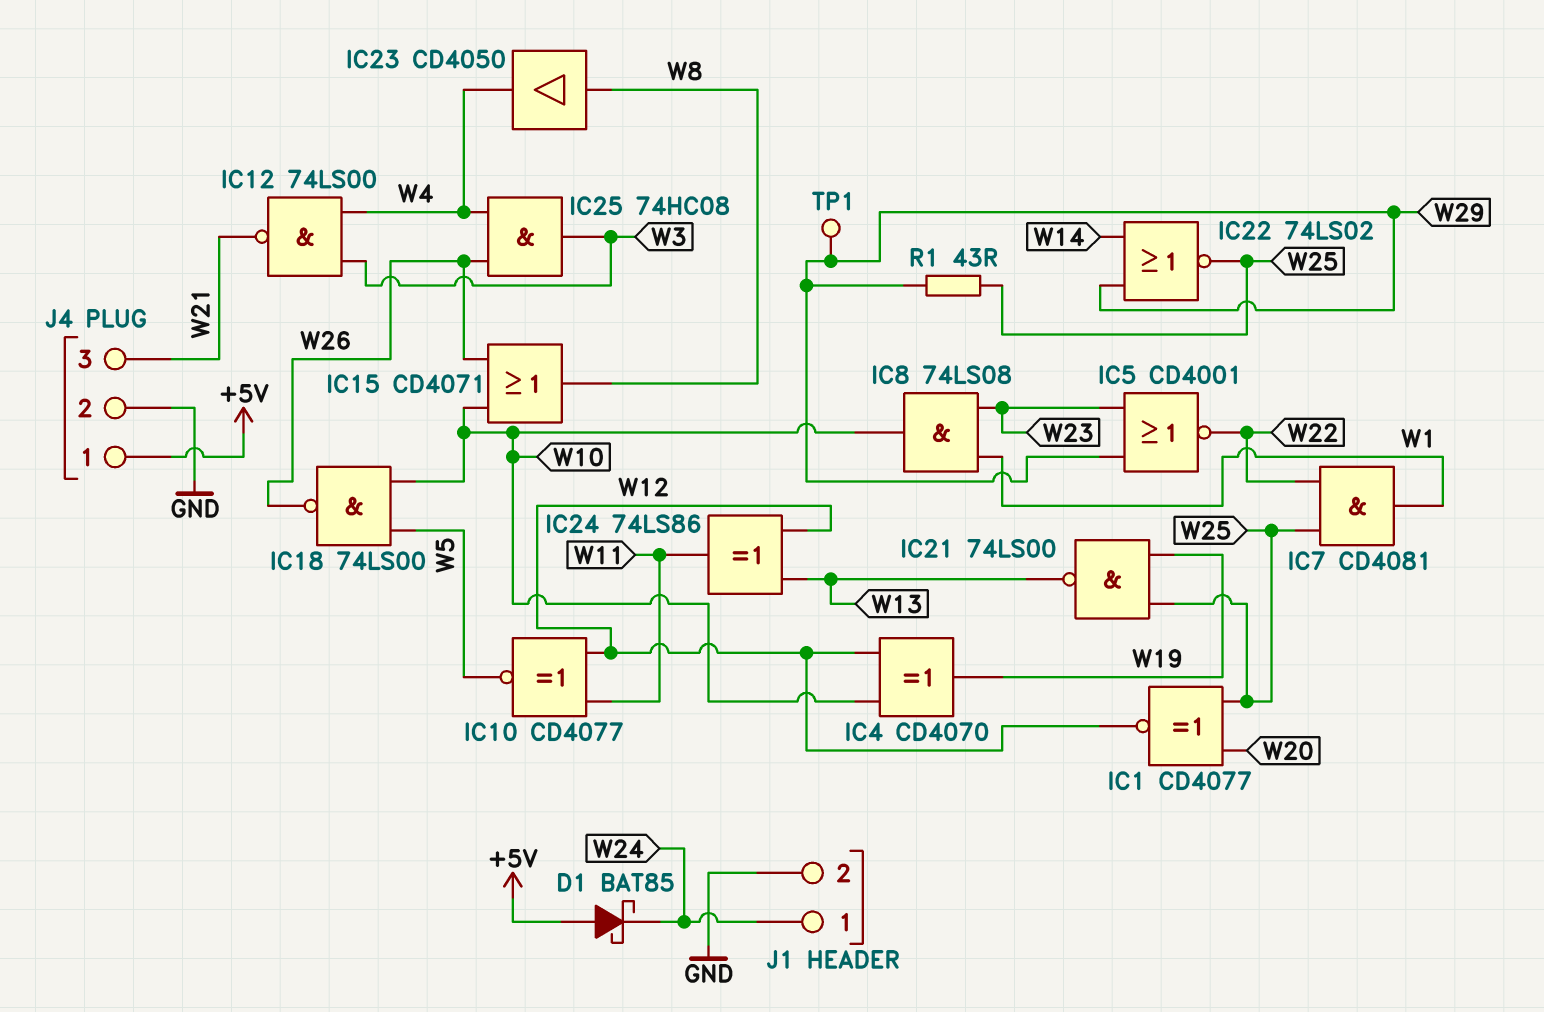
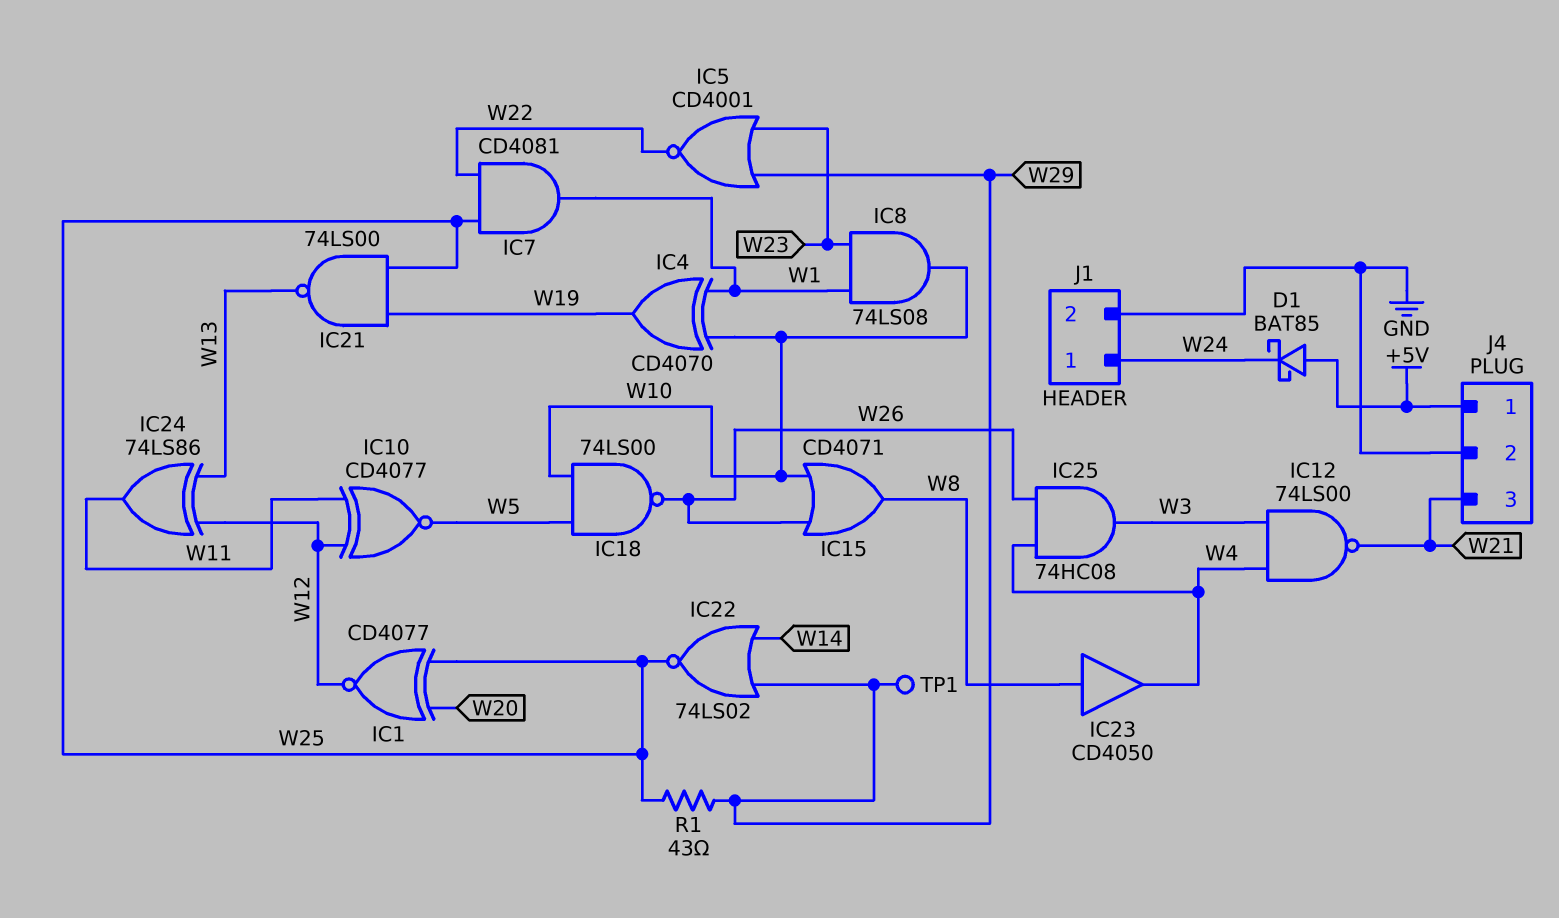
IC4: XOR CD4070 (in W10, in W12, out W19) -> XOR CD4070 (in W1, in W10, out W19)

